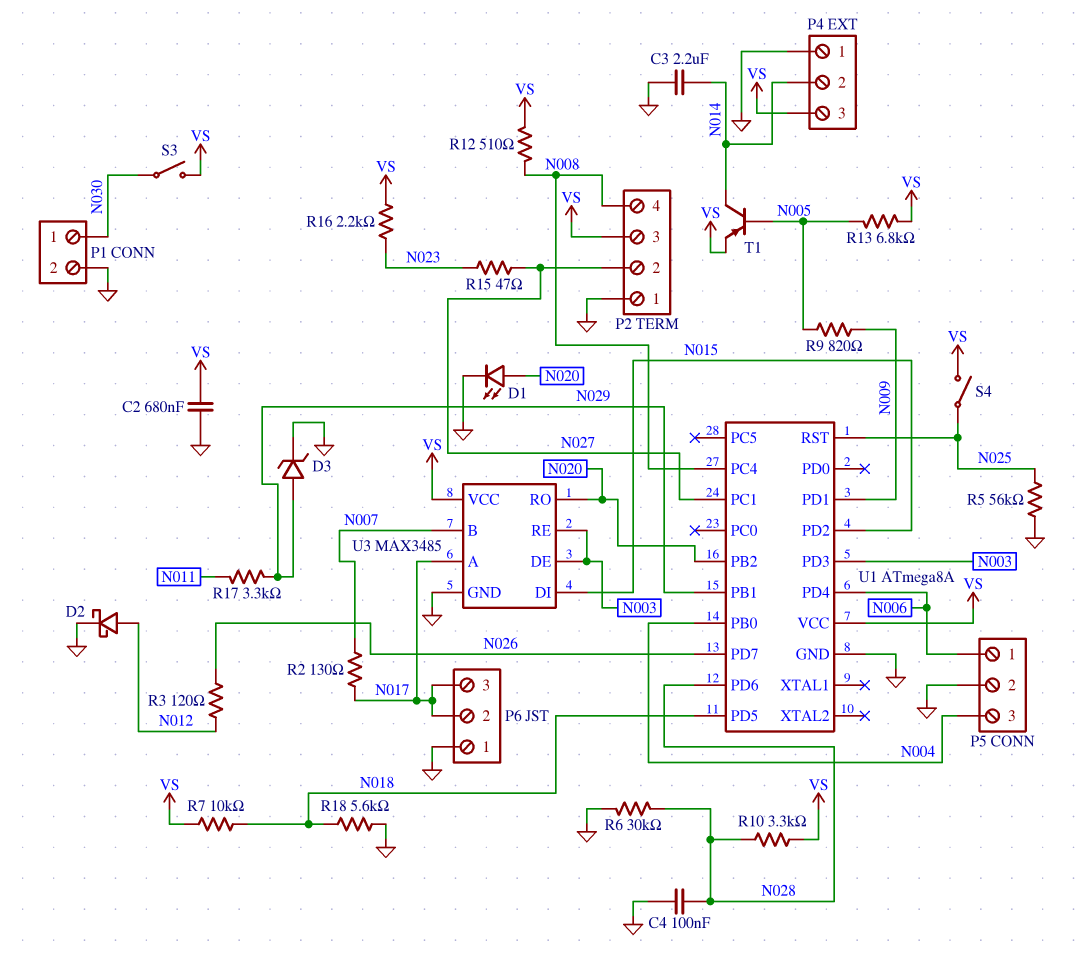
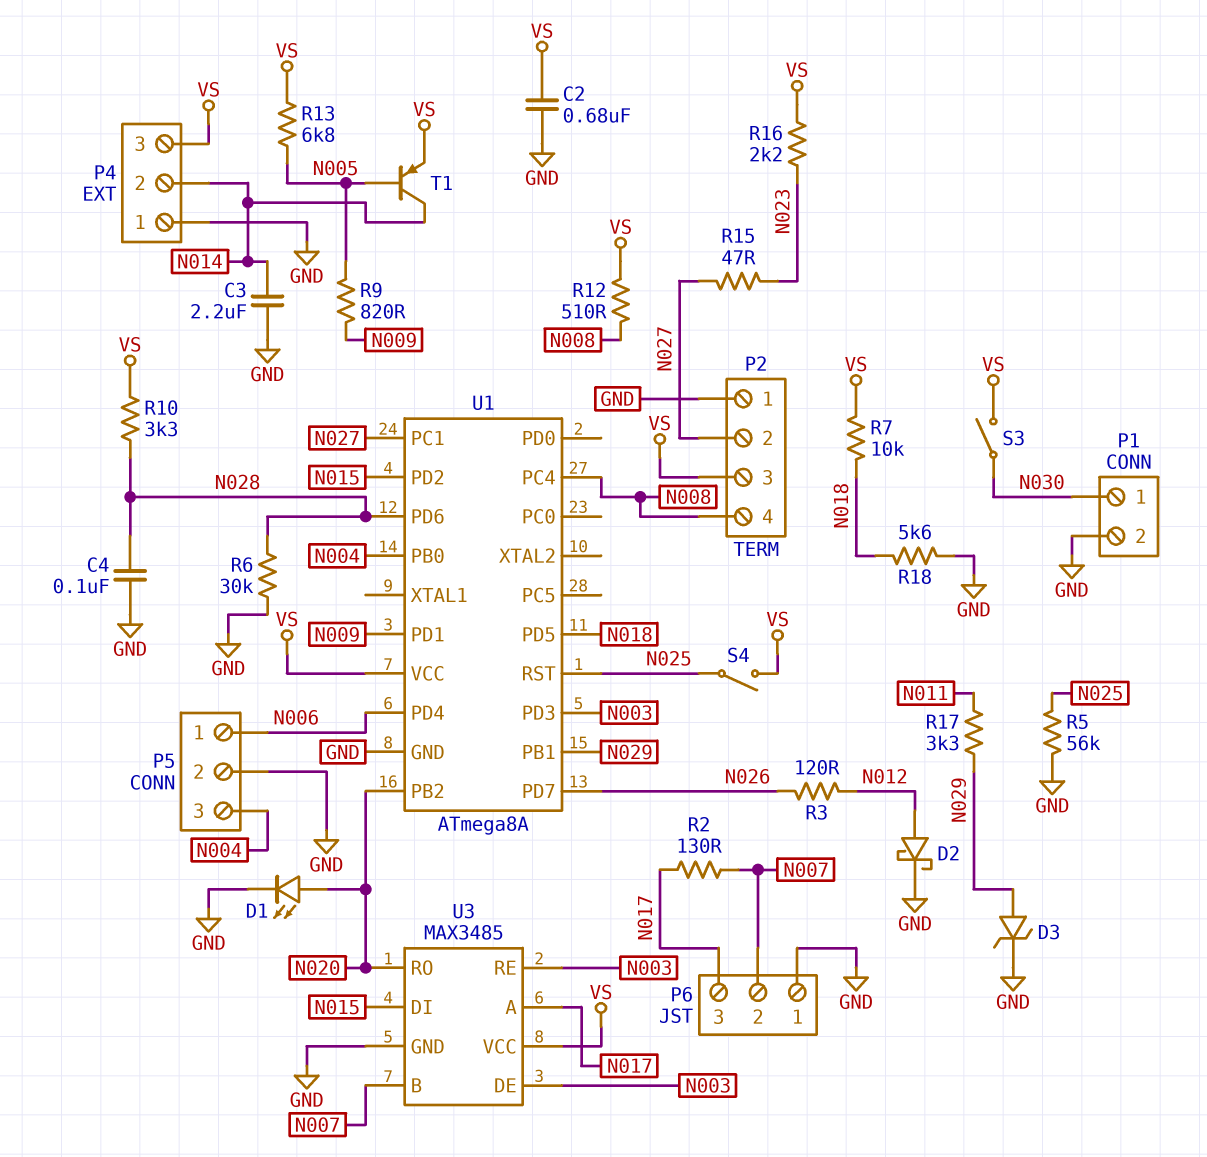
P6 pin 2: N017 -> N007

